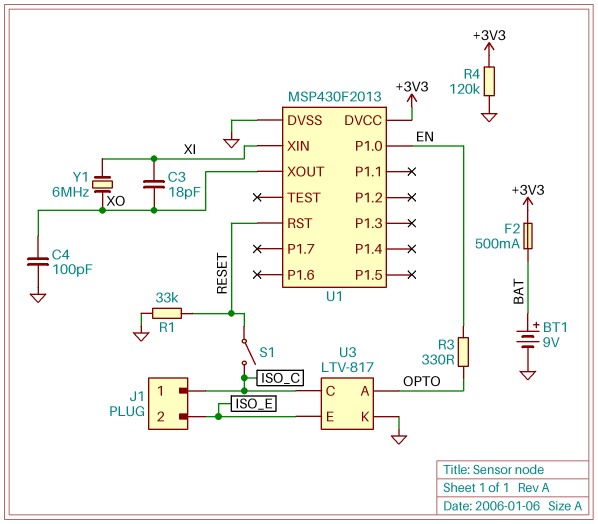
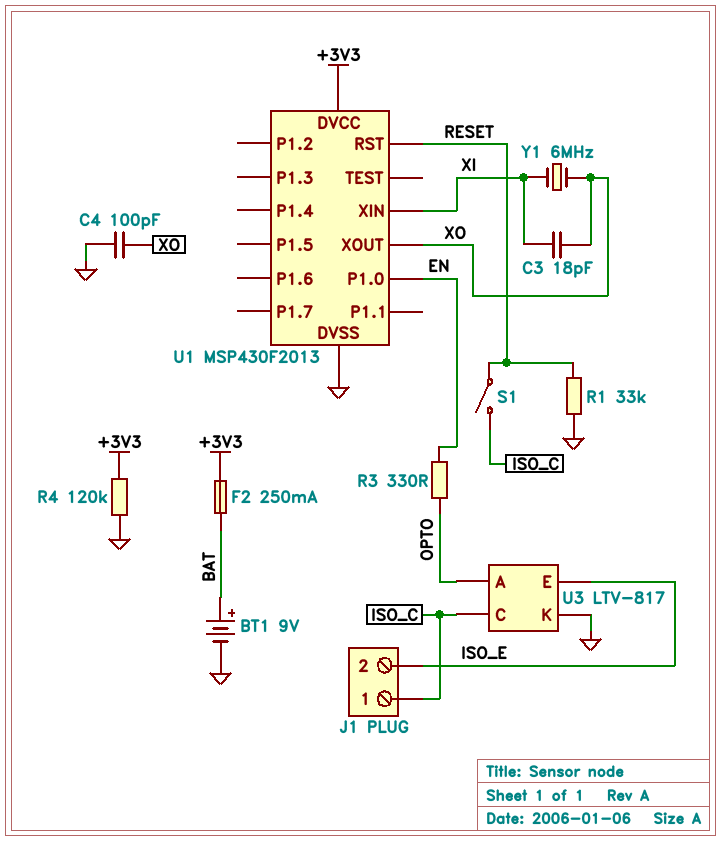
F2: 500mA (+3V3, BAT) -> 250mA (+3V3, BAT)

